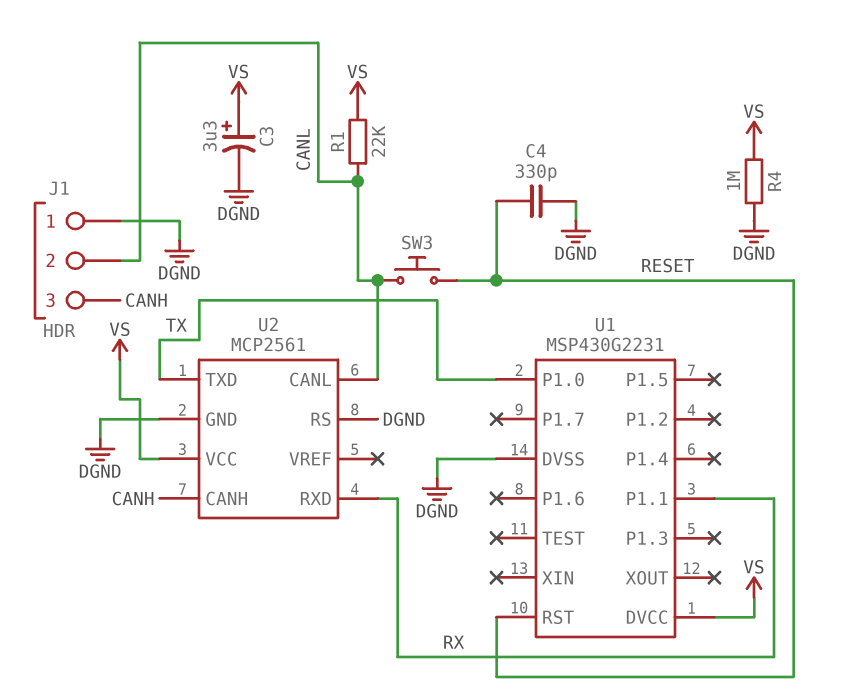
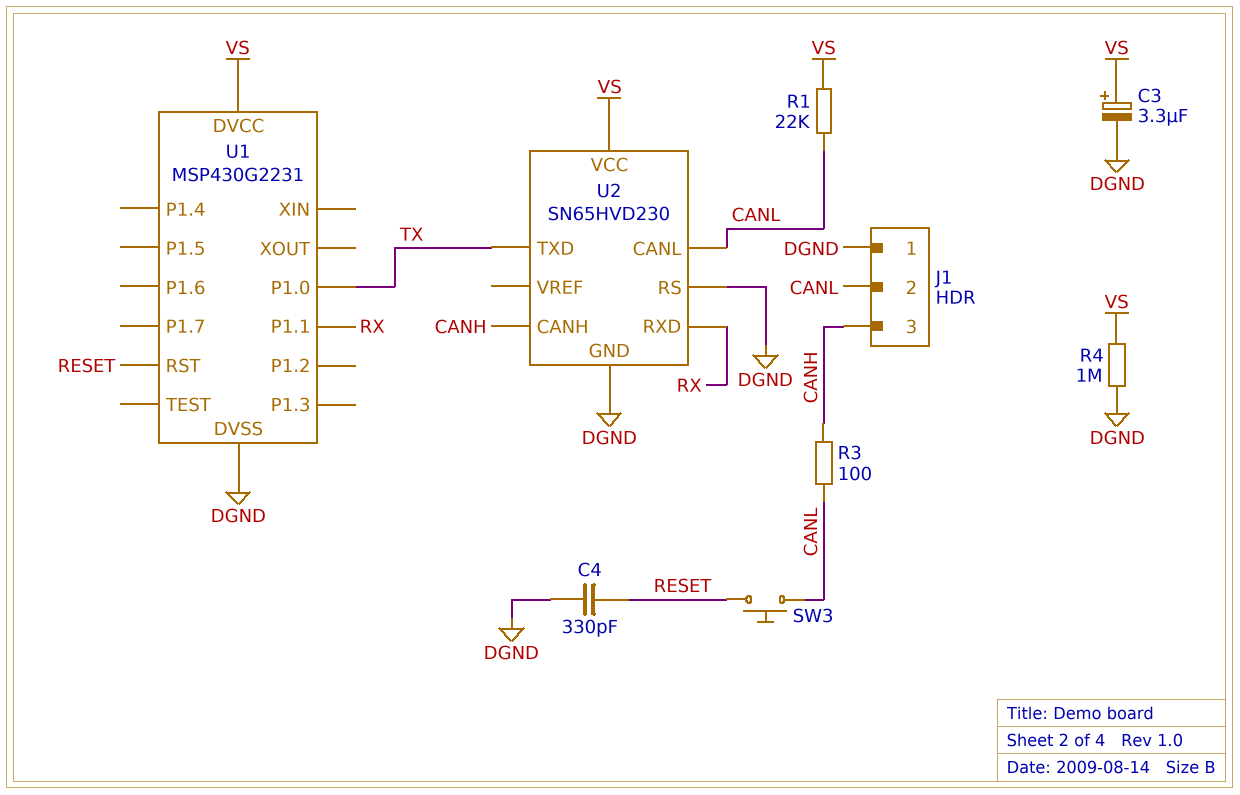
R3: none -> 100 (CANH, CANL)
U2: MCP2561 -> SN65HVD230

